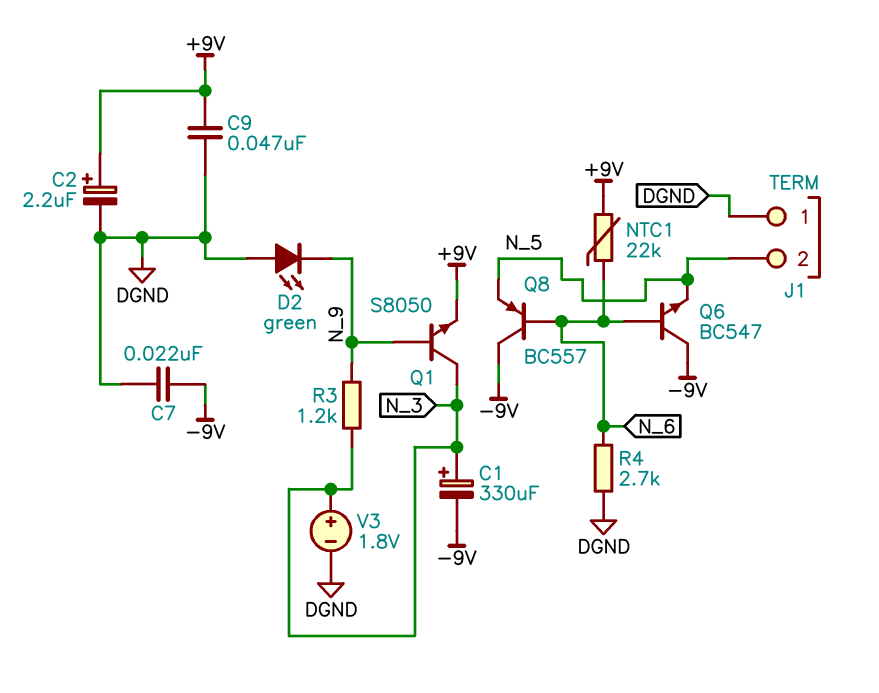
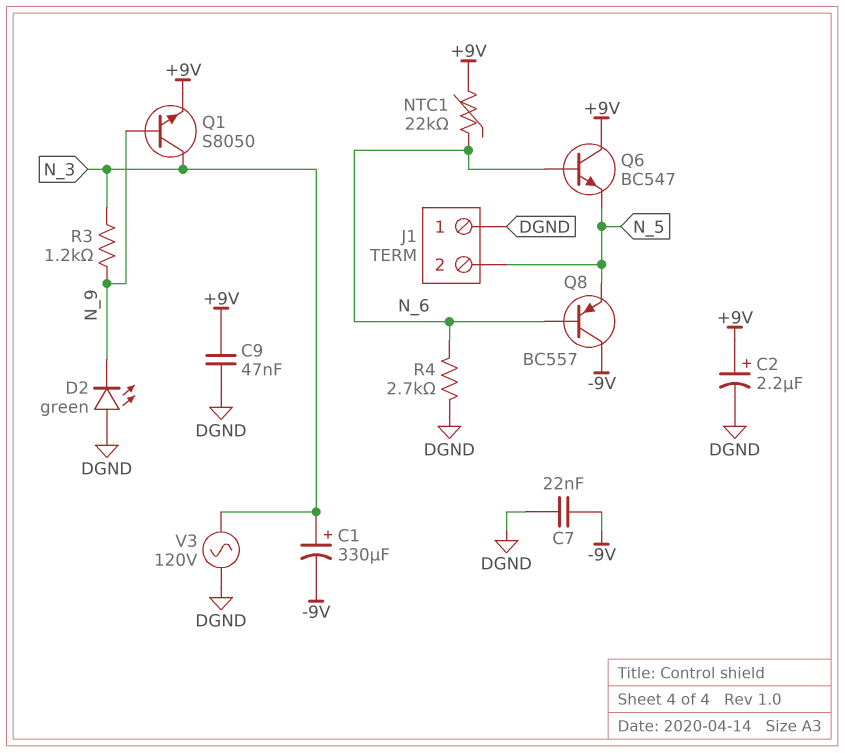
Q6: NPN BC547 (B N_6, C -9V, E N_5) -> NPN BC547 (B N_6, C +9V, E N_5)
V3: 1.8V (plus N_3, minus DGND) -> AC 120V (DGND, N_3)

